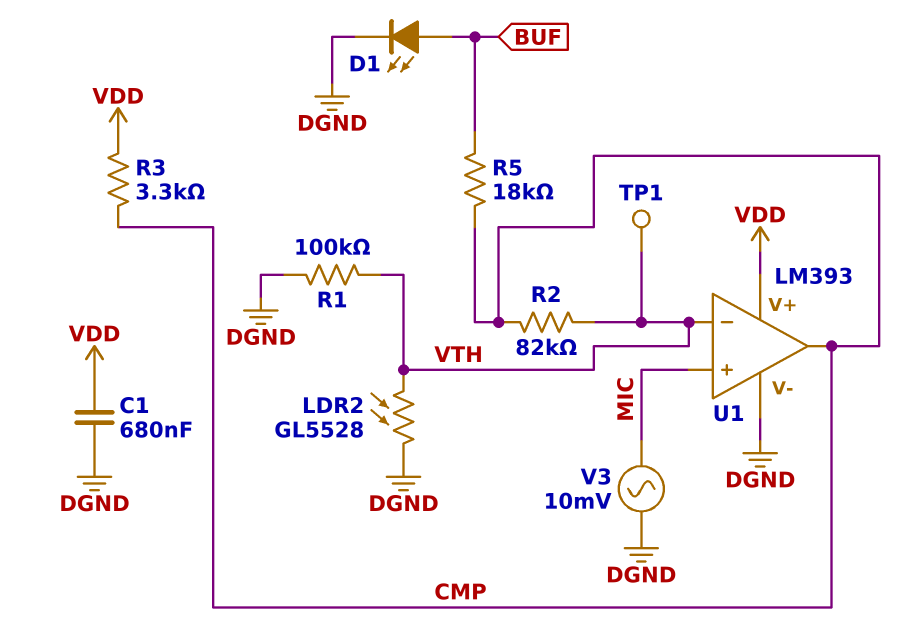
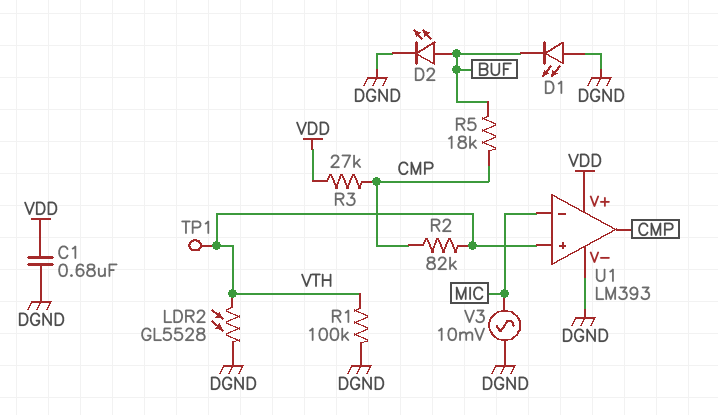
D1: LED (A BUF, K DGND) -> LED (A DGND, K BUF)
D2: none -> LED (A BUF, K DGND)
R3: 3.3k (CMP, VDD) -> 27k (CMP, VDD)
U1 pin in+: MIC -> VTH
U1 pin in-: VTH -> MIC

